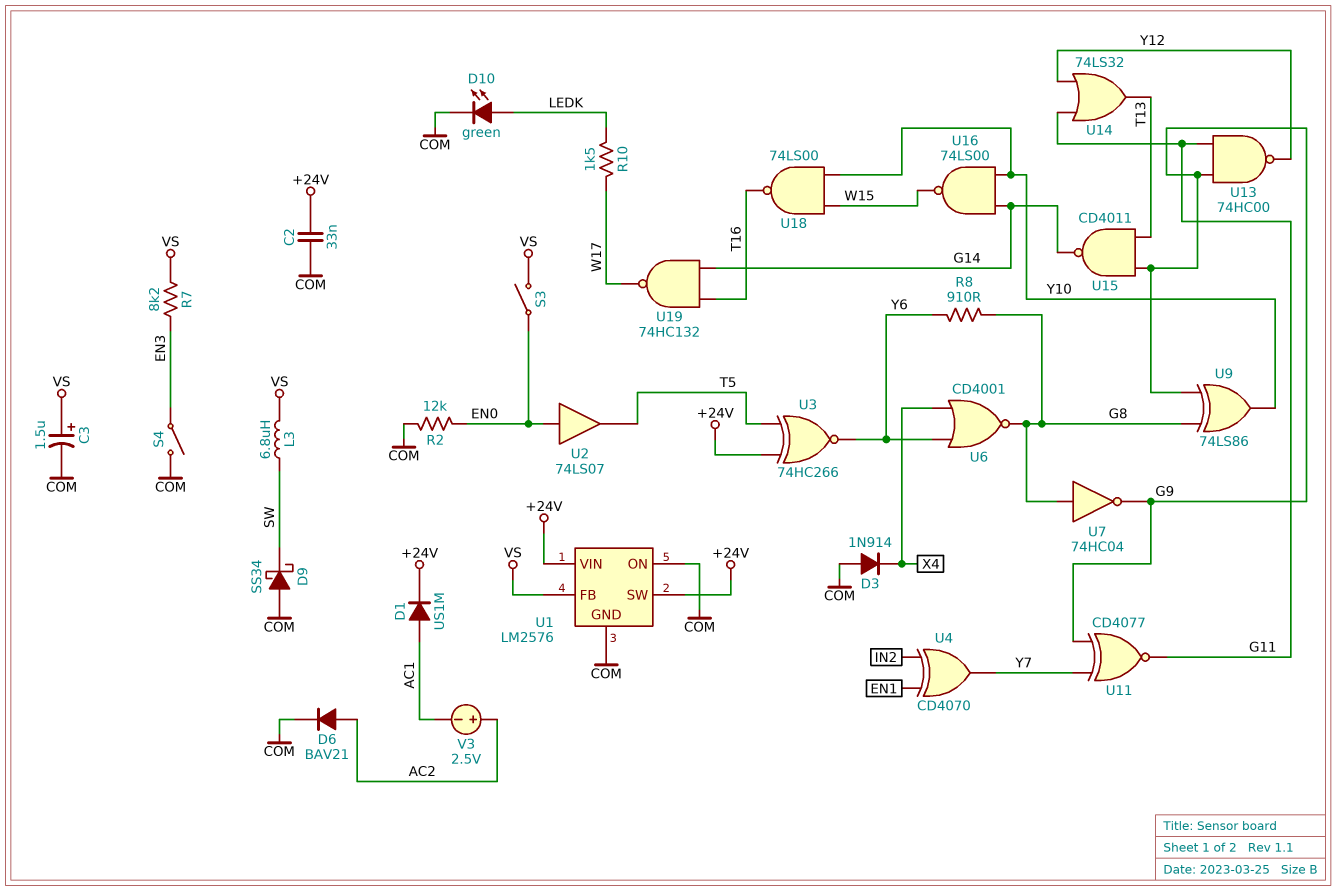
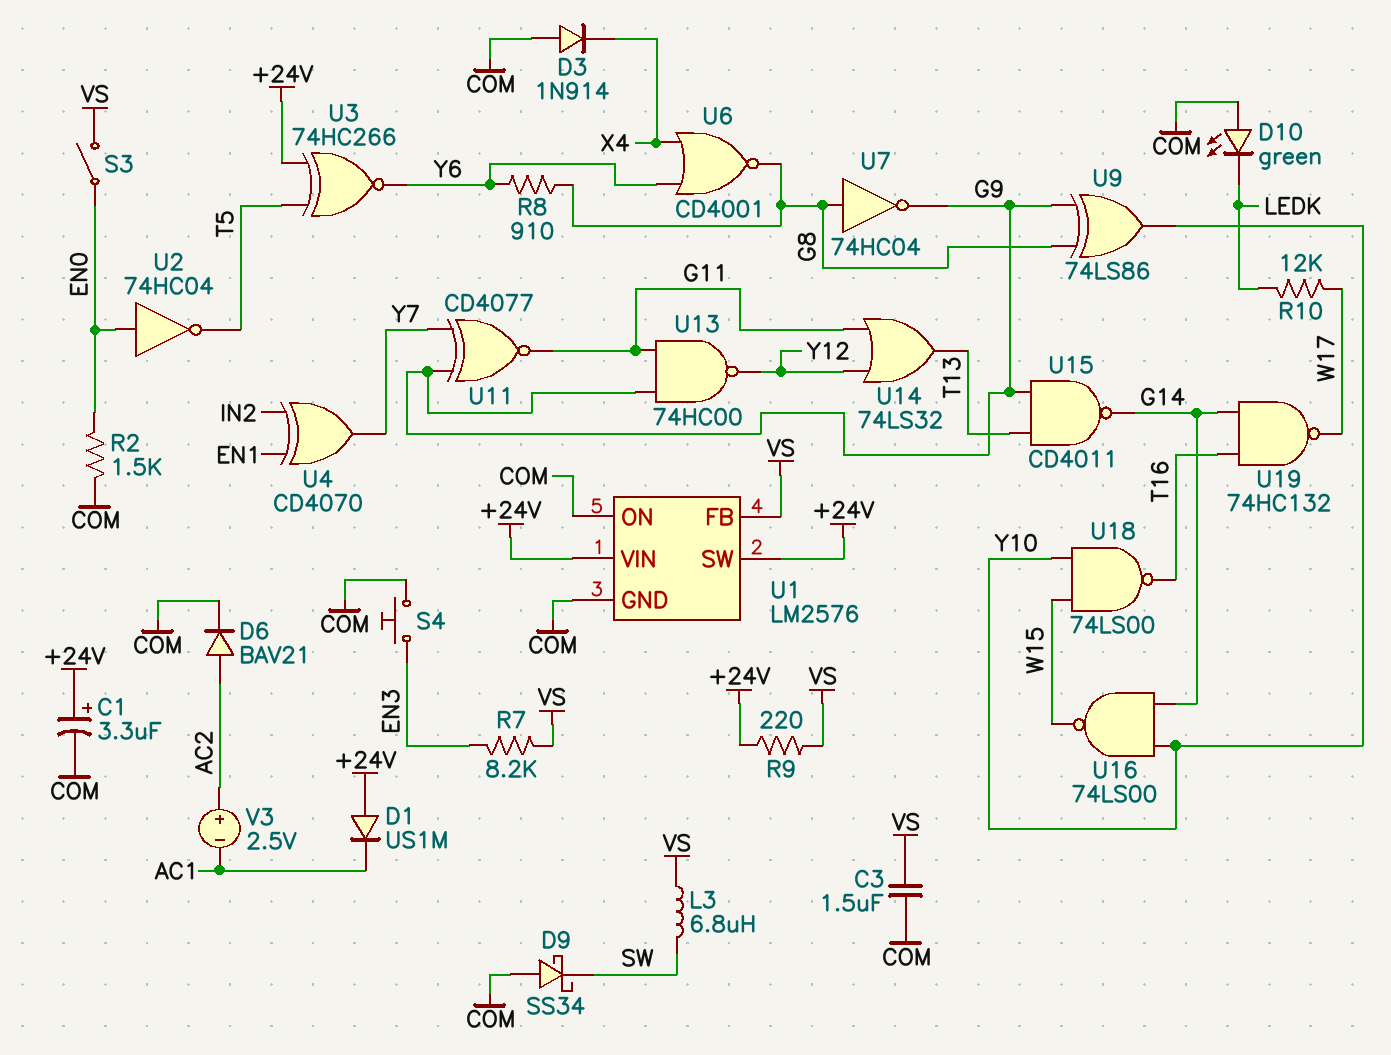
C1: none -> 3.3uF (plus +24V, minus COM)
C2: 33nF (+24V, COM) -> none
C3: 1.5uF (plus VS, minus COM) -> 1.5uF (COM, VS)
D1: diode US1M (A AC1, K +24V) -> diode US1M (A +24V, K AC1)
D10: LED green (A LEDK, K COM) -> LED green (A COM, K LEDK)
R2: 12k (COM, EN0) -> 1.5k (COM, EN0)
R9: none -> 220 (+24V, VS)
R10: 1.5k (LEDK, W17) -> 12k (LEDK, W17)
S4: switch (COM, EN3) -> button (COM, EN3)
U2: buffer 74LS07 (in EN0, out T5) -> NOT 74HC04 (in EN0, out T5)

